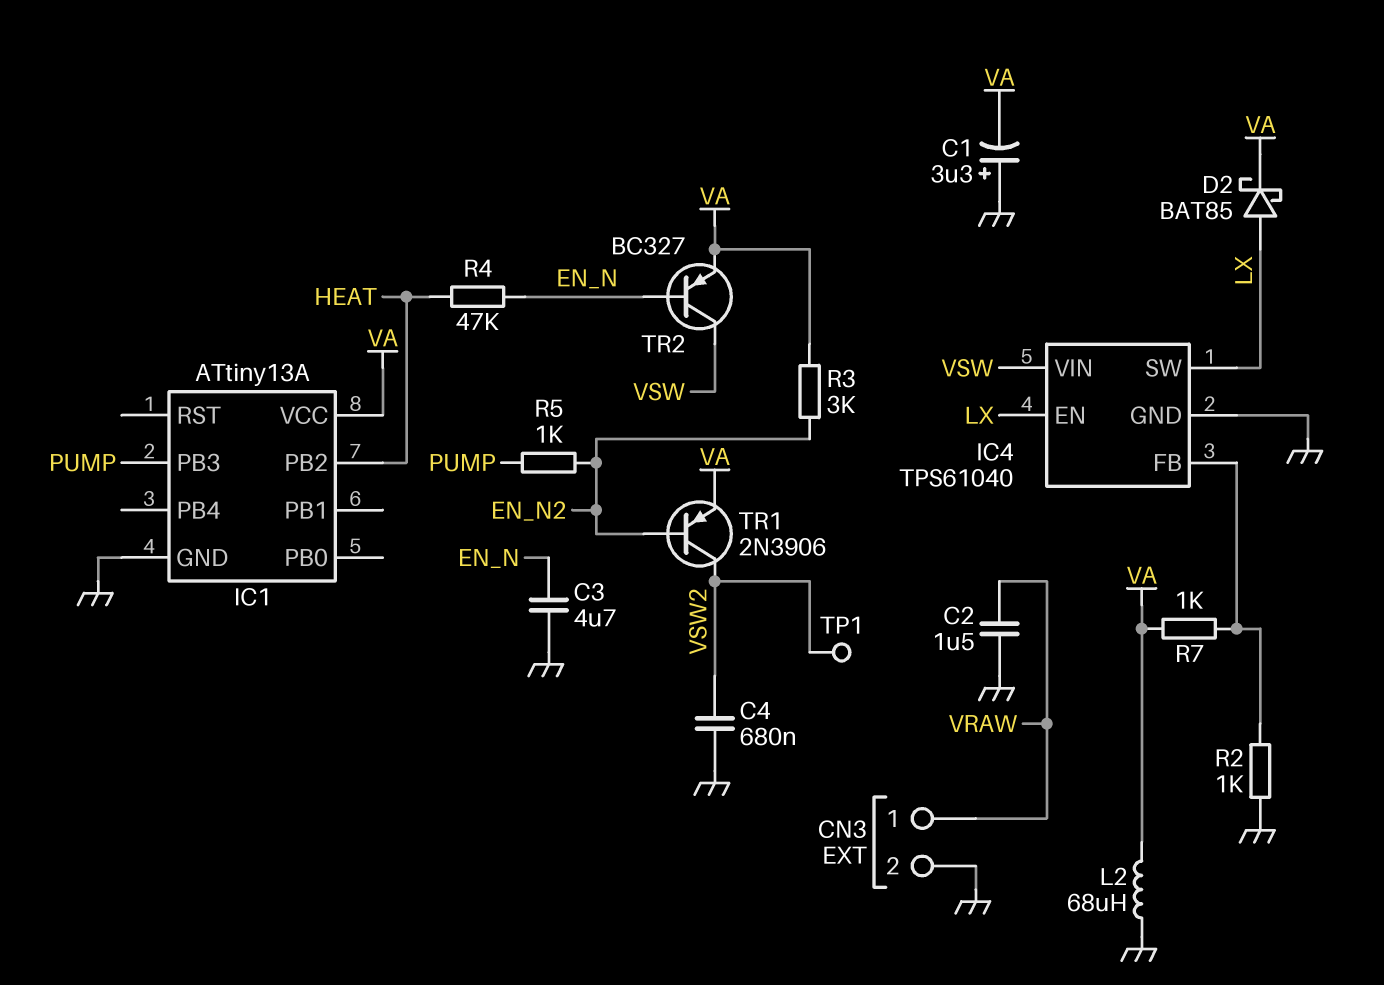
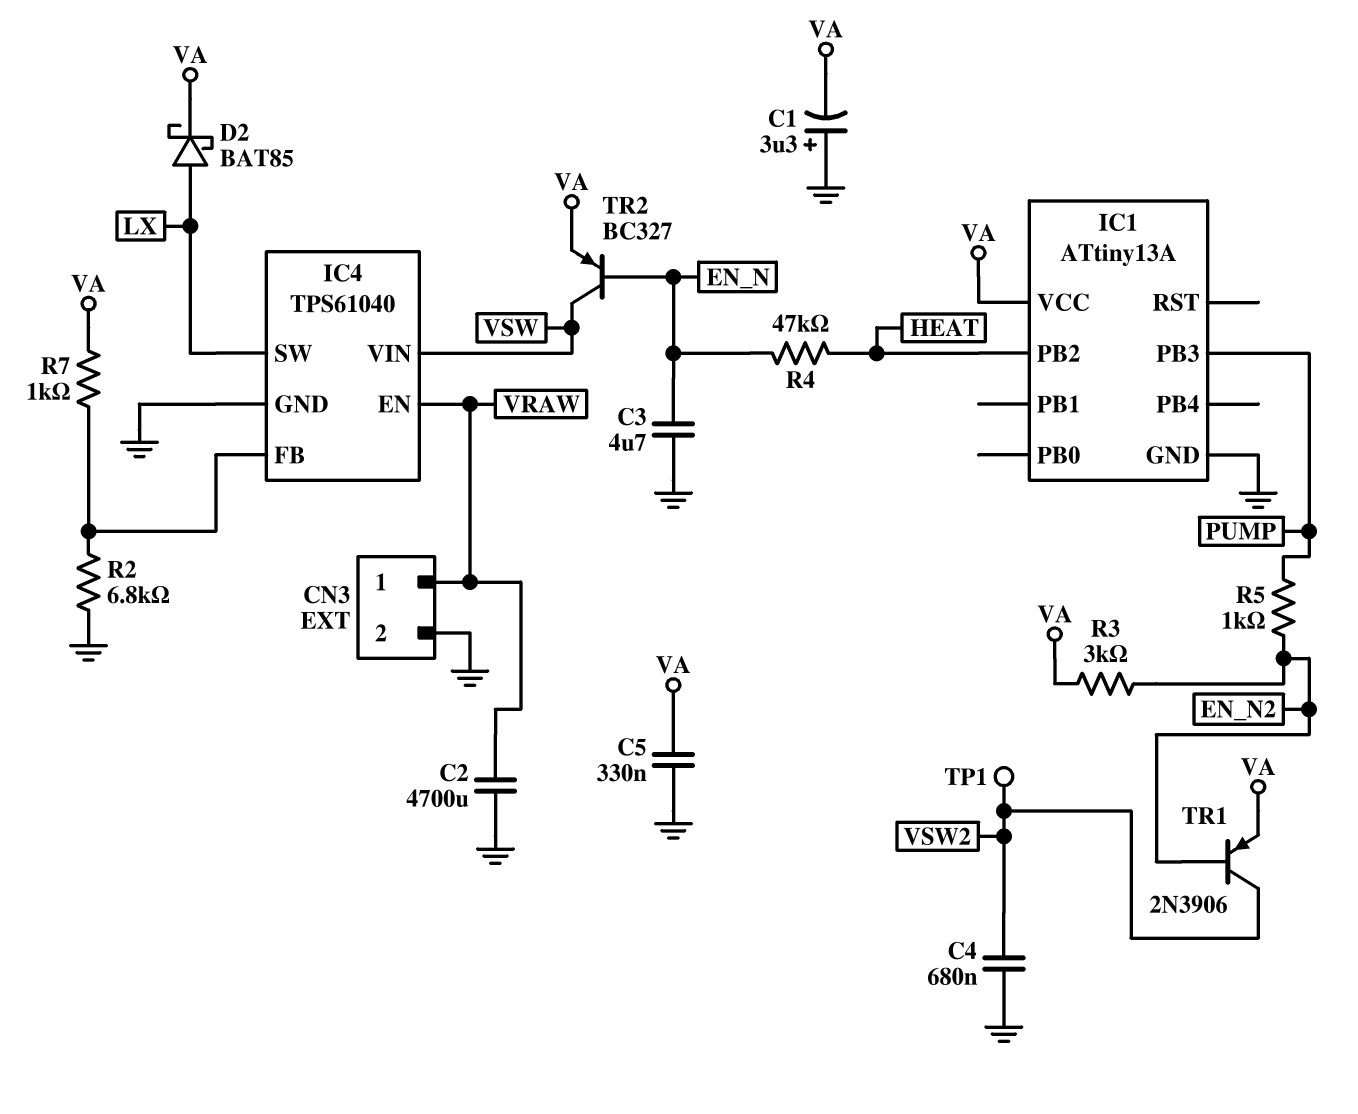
C2: 1.5uF (GND, VRAW) -> 4700uF (GND, VRAW)
C5: none -> 330nF (GND, VA)
IC4 pin EN: LX -> VRAW
L2: 68uH (GND, VA) -> none
R2: 1k (GND, IC4/FB) -> 6.8k (GND, IC4/FB)

